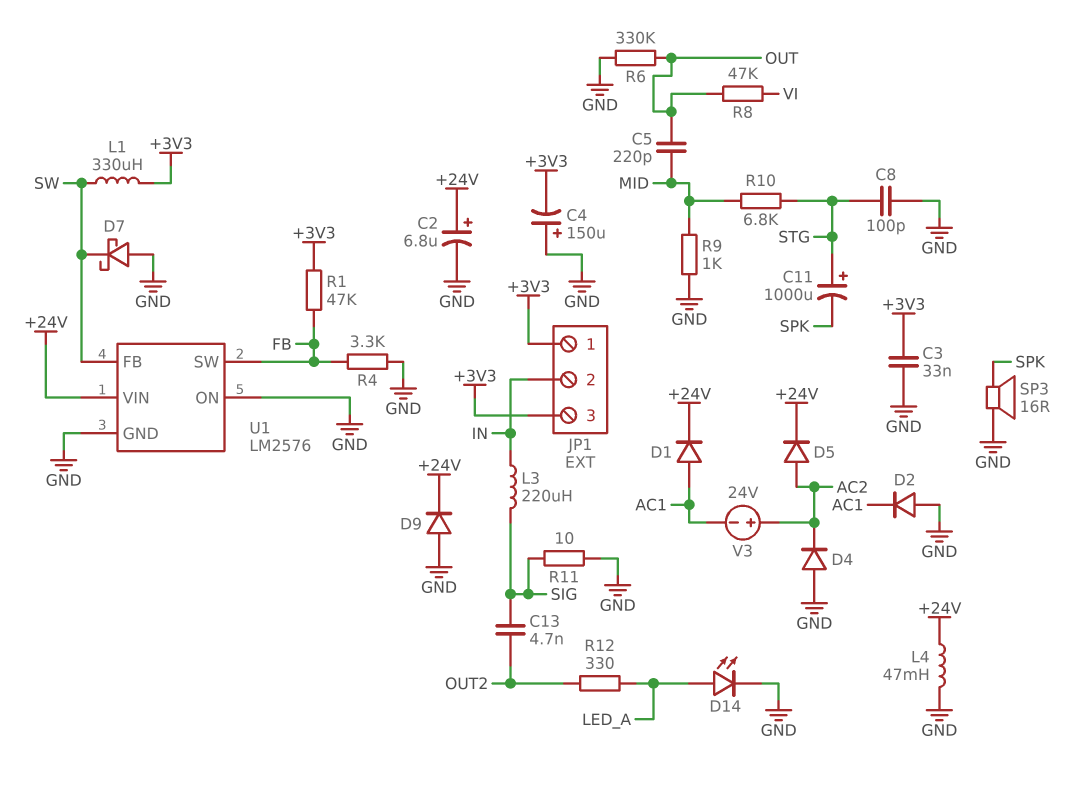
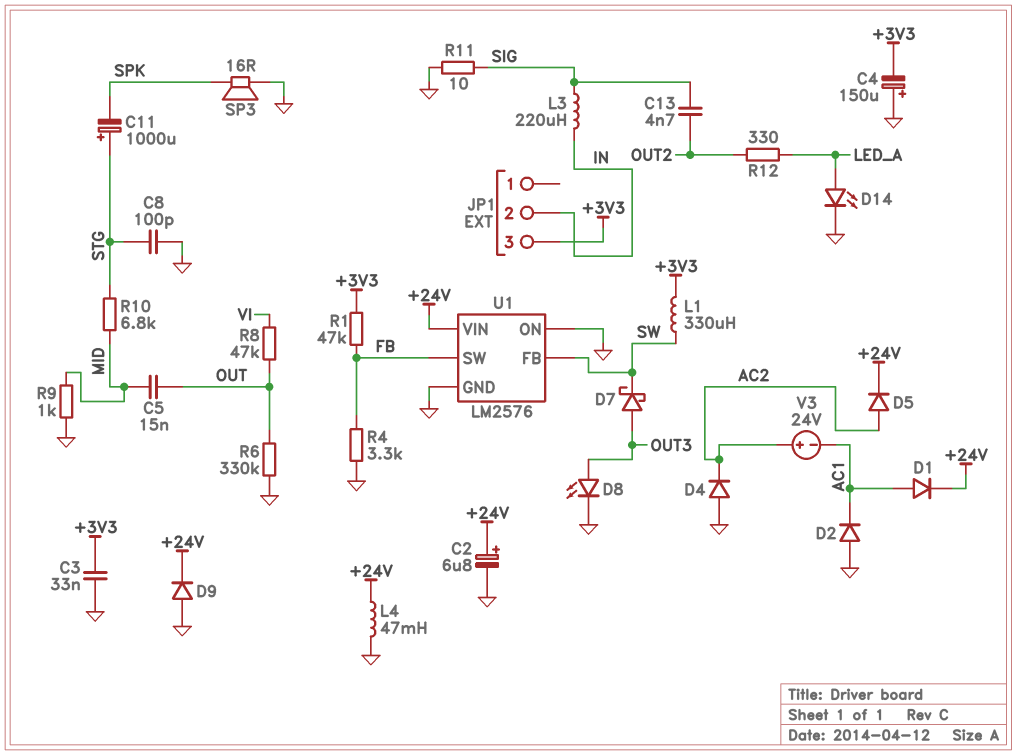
C5: 220pF (MID, OUT) -> 15nF (MID, OUT)
D7: schottky (A GND, K SW) -> schottky (A OUT3, K SW)
D8: none -> LED (A OUT3, K GND)
JP1 pin 1: +3V3 -> none

